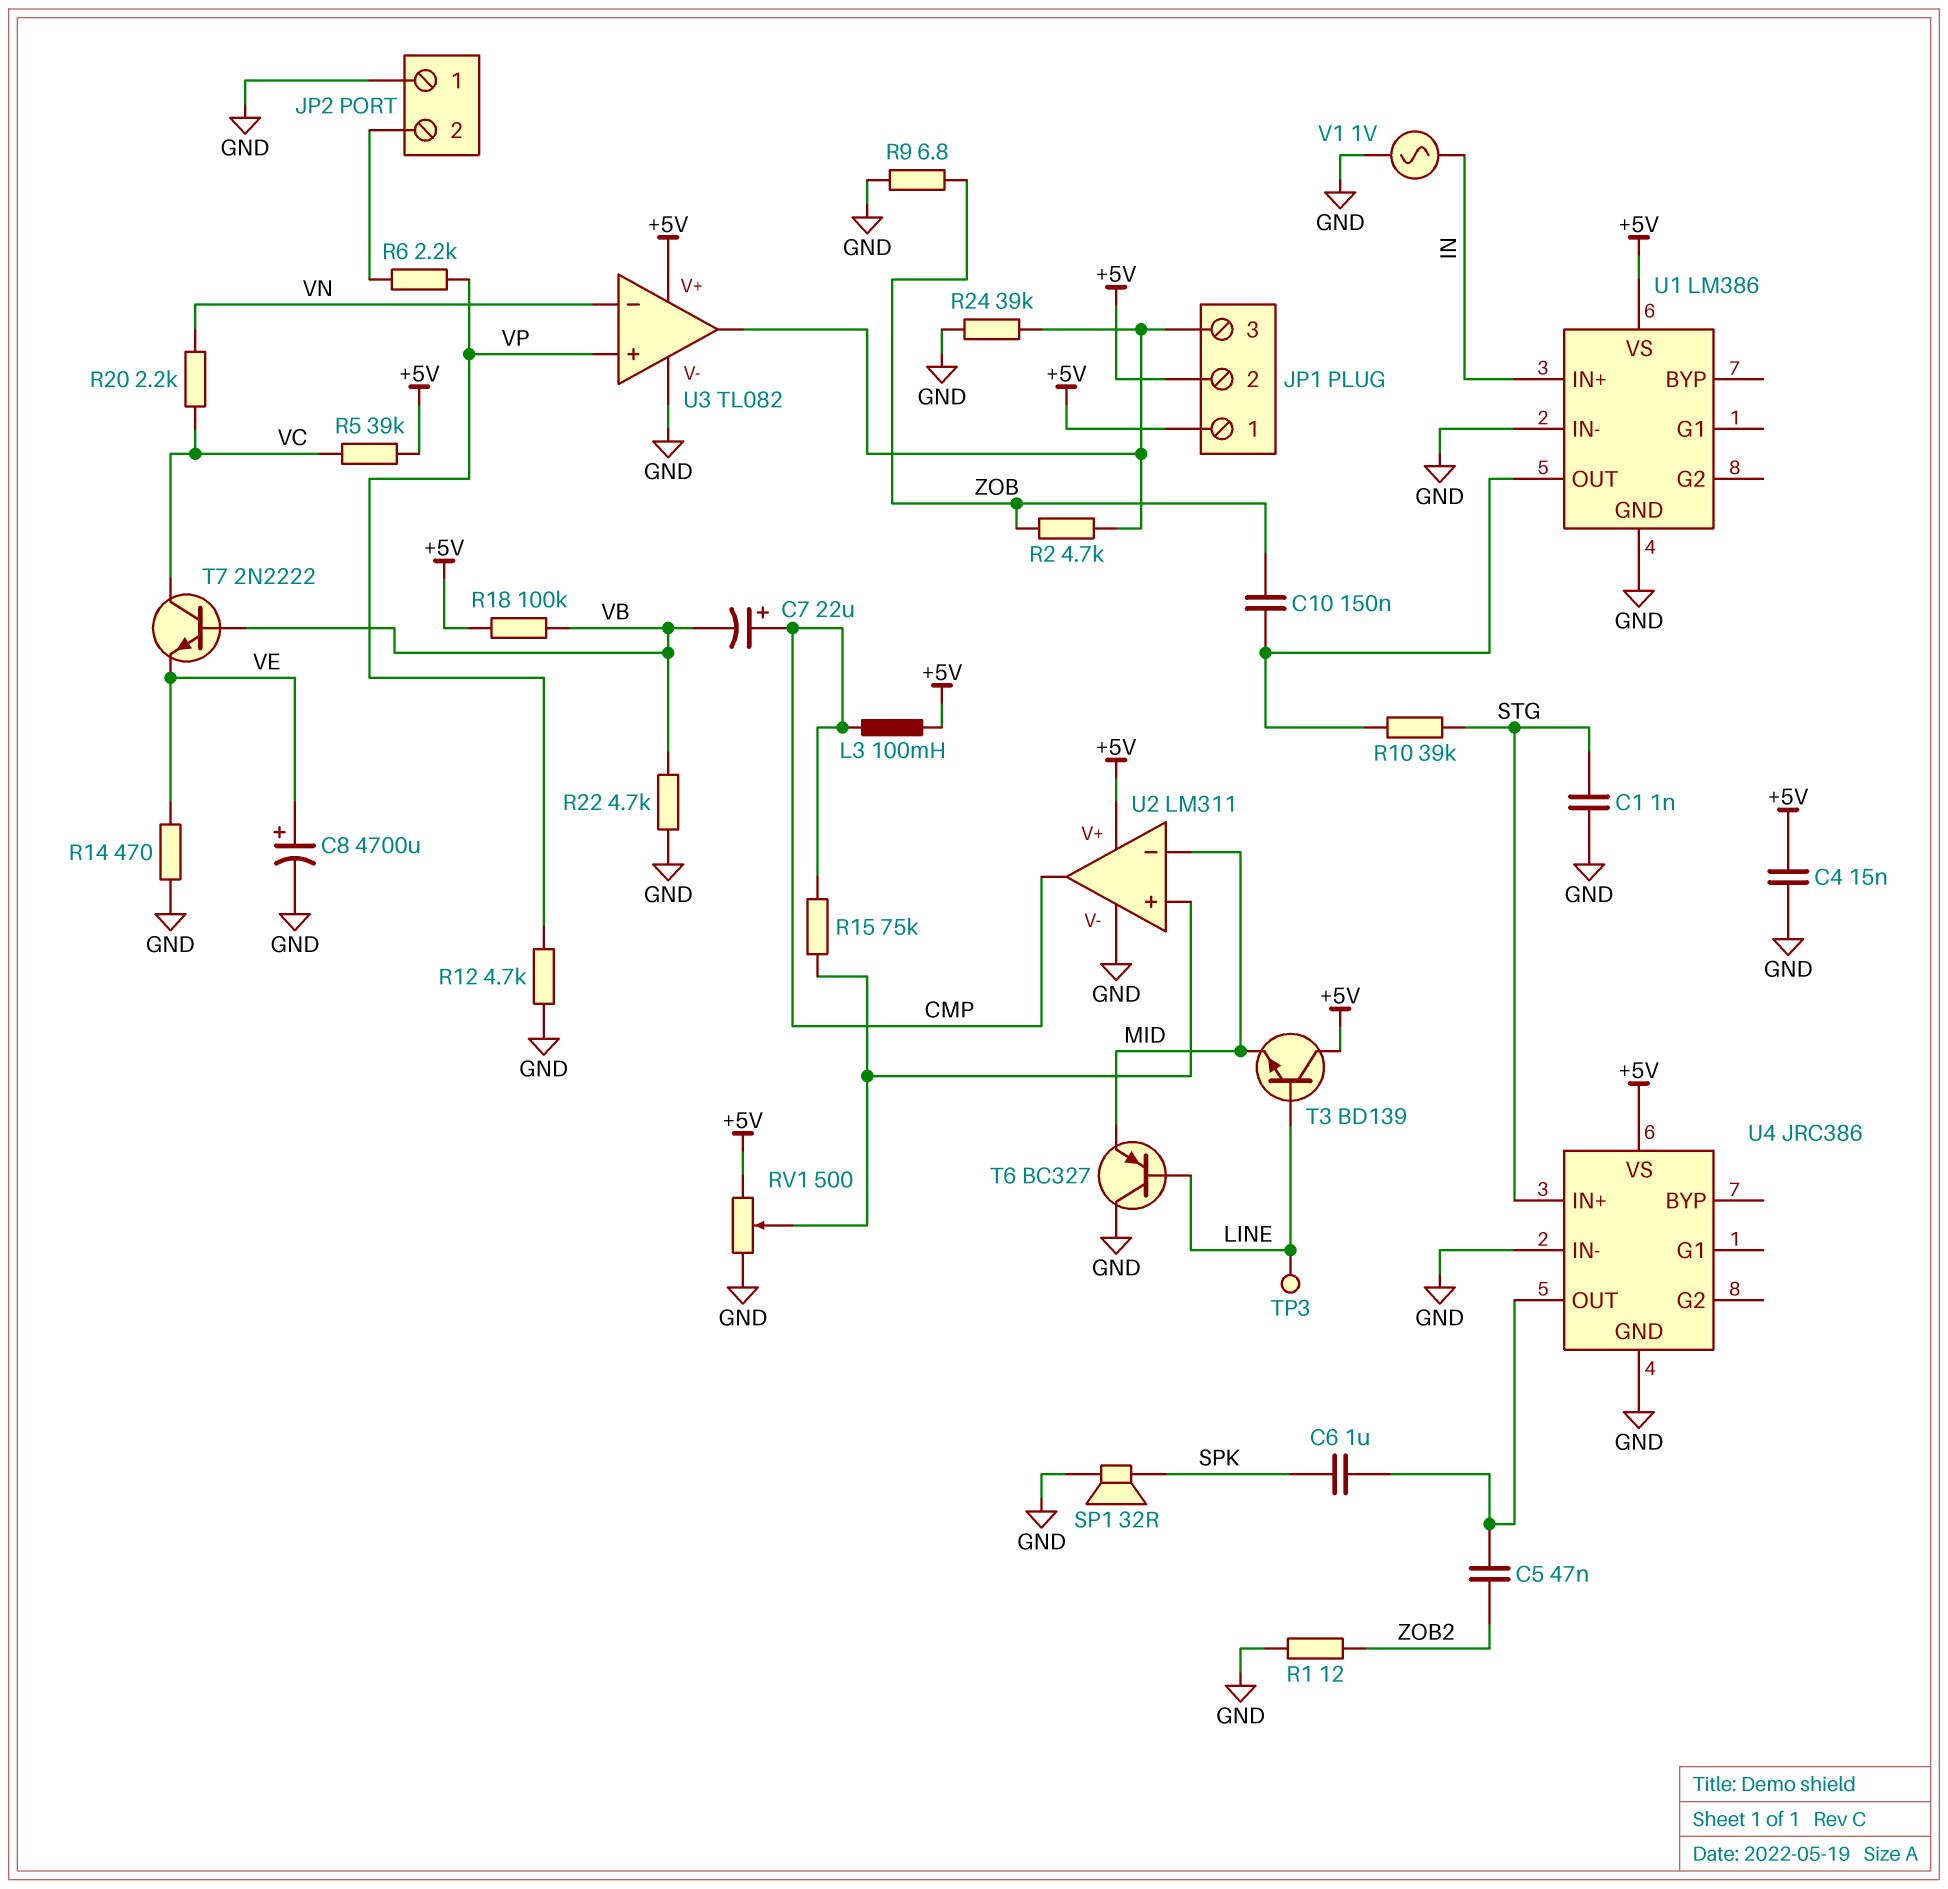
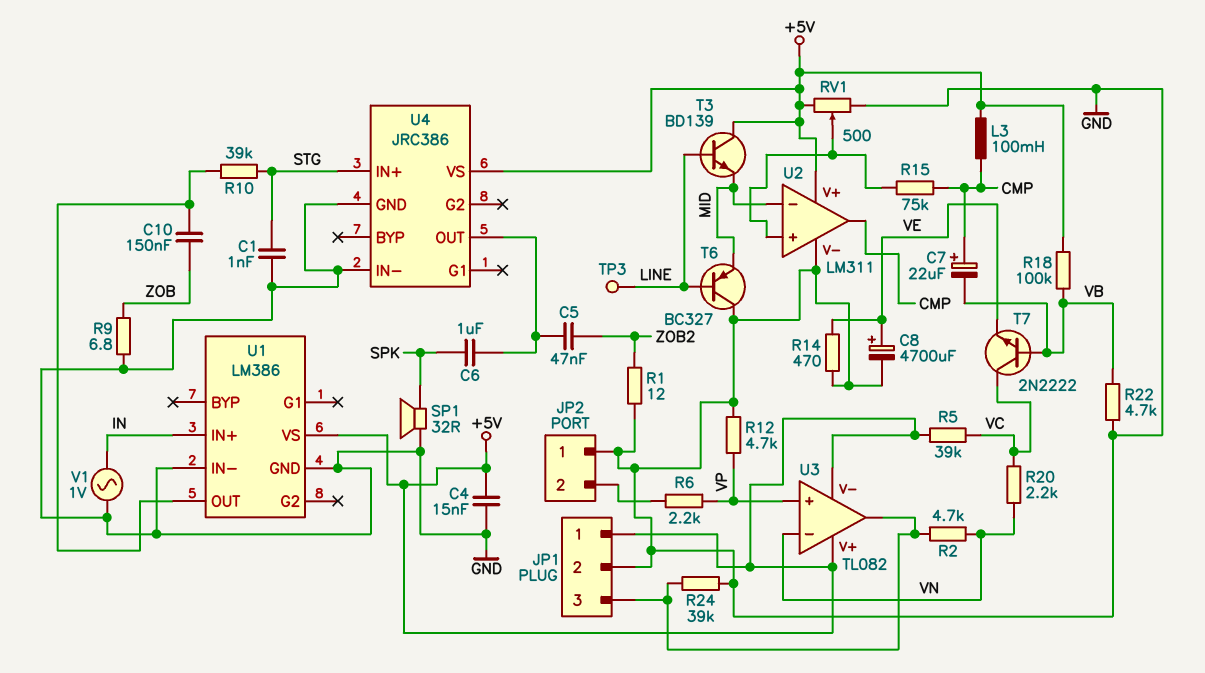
JP1 pin 2: +5V -> GND
R2: 4.7k (JP1/3, ZOB) -> 4.7k (JP1/3, VN)
U3 pin V-: GND -> +5V

